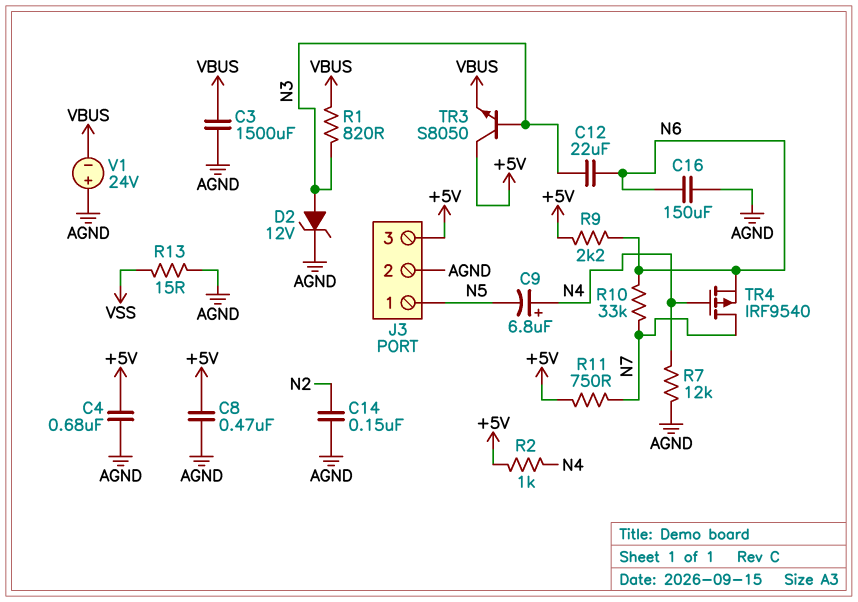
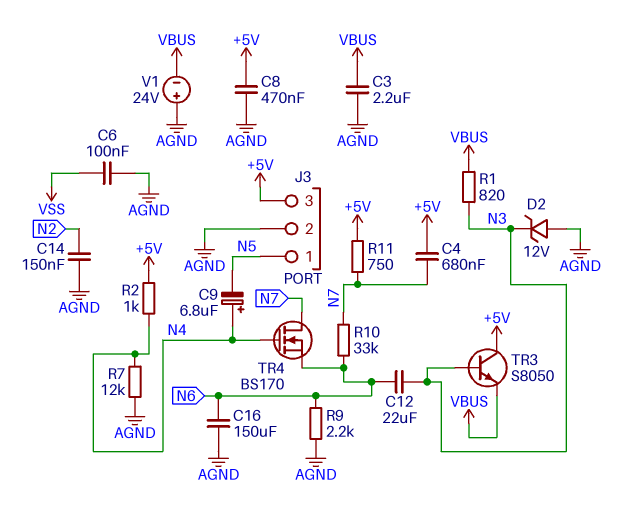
C3: 1500uF (AGND, VBUS) -> 2.2uF (AGND, VBUS)
C4: 680nF (+5V, AGND) -> 680nF (+5V, N7)
C6: none -> 100nF (AGND, VSS)
D2: zener 12V (A N3, K AGND) -> zener 12V (A AGND, K N3)
R9: 2.2k (+5V, N6) -> 2.2k (AGND, N6)
R13: 15 (AGND, VSS) -> none
TR4: PMOS IRF9540 (G N4, D N7, S N6) -> NMOS BS170 (G N4, D N7, S N6)

